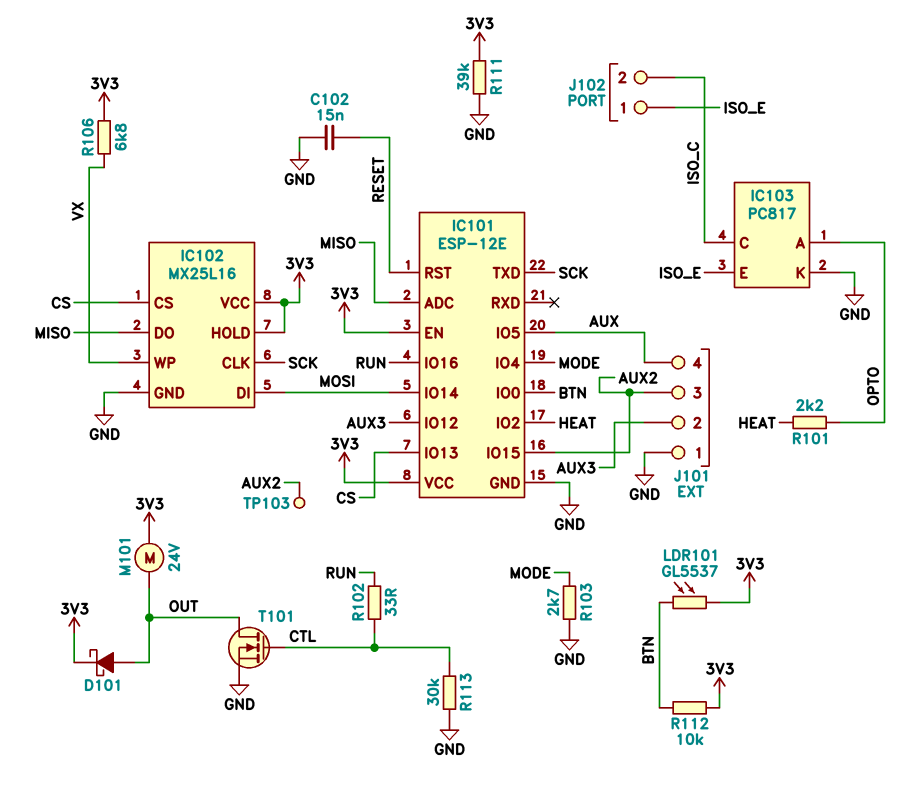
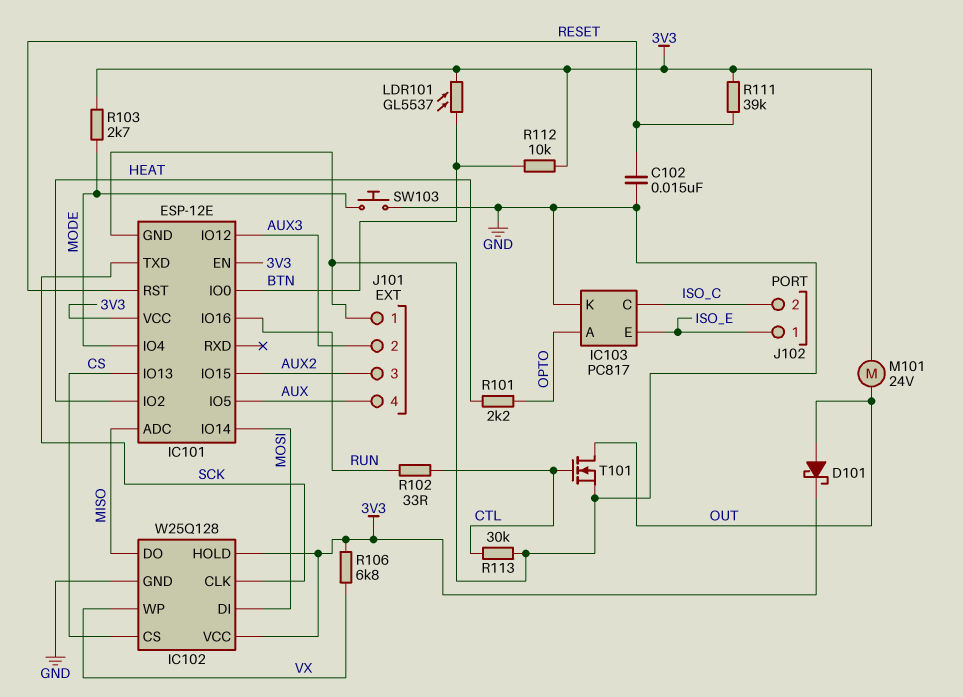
IC102: MX25L16 -> W25Q128
R103: 2.7k (GND, MODE) -> 2.7k (3V3, MODE)
R111: 39k (3V3, GND) -> 39k (3V3, RESET)
SW103: none -> button (GND, MODE)
TP103: test point (AUX2) -> none

